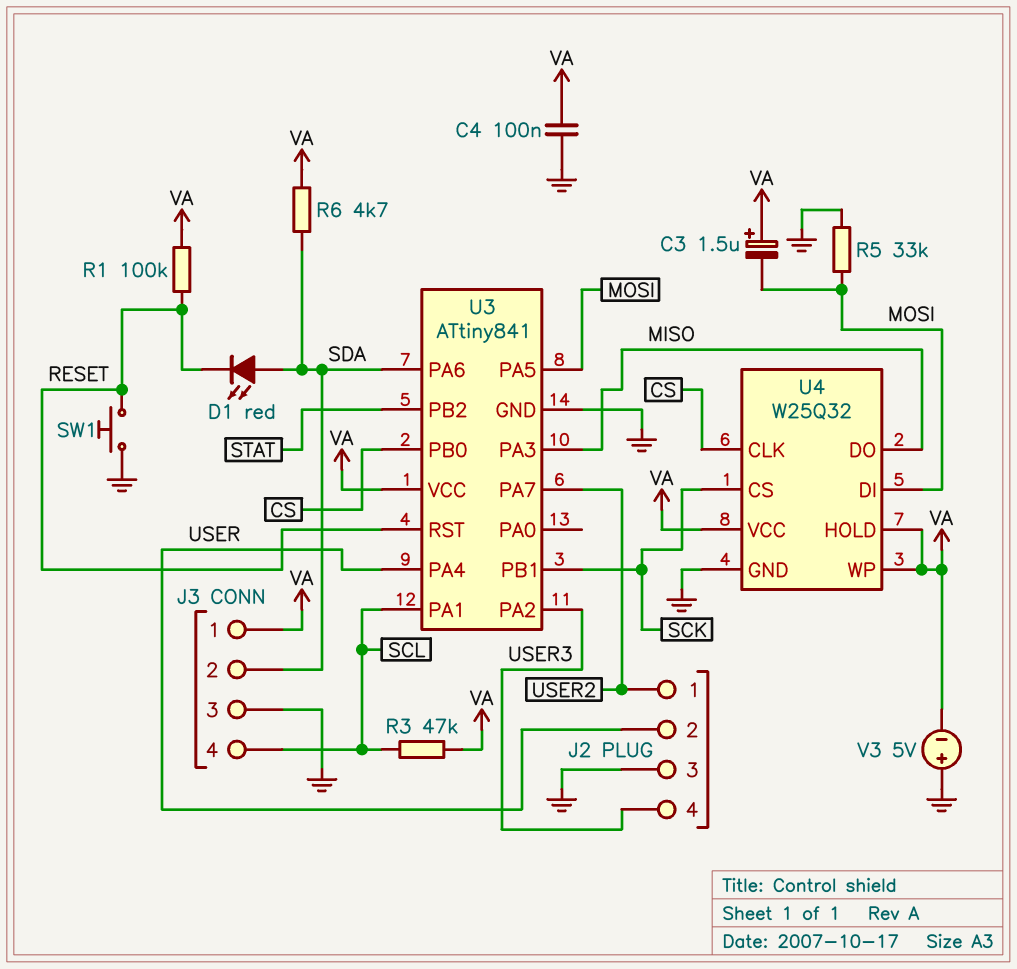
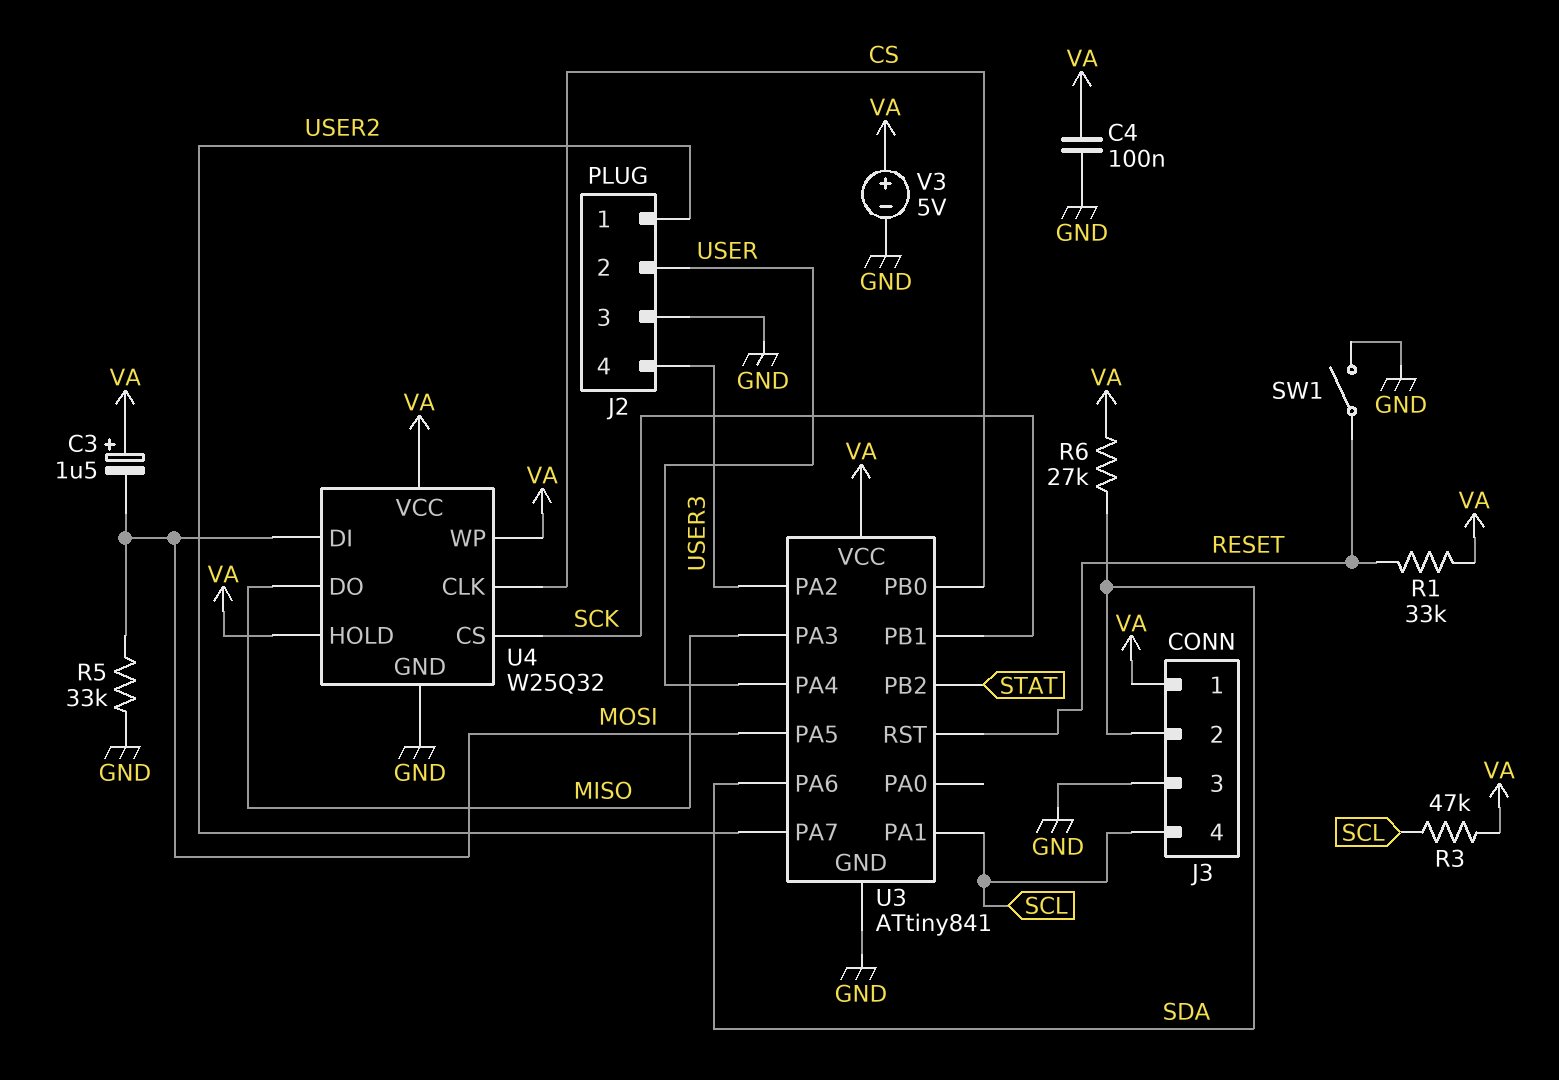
D1: LED red (A SDA, K RESET) -> none
R1: 100k (RESET, VA) -> 33k (RESET, VA)
R6: 4.7k (SDA, VA) -> 27k (SDA, VA)
SW1: button (GND, RESET) -> switch (GND, RESET)
V3: 5V (plus GND, minus VA) -> 5V (plus VA, minus GND)

